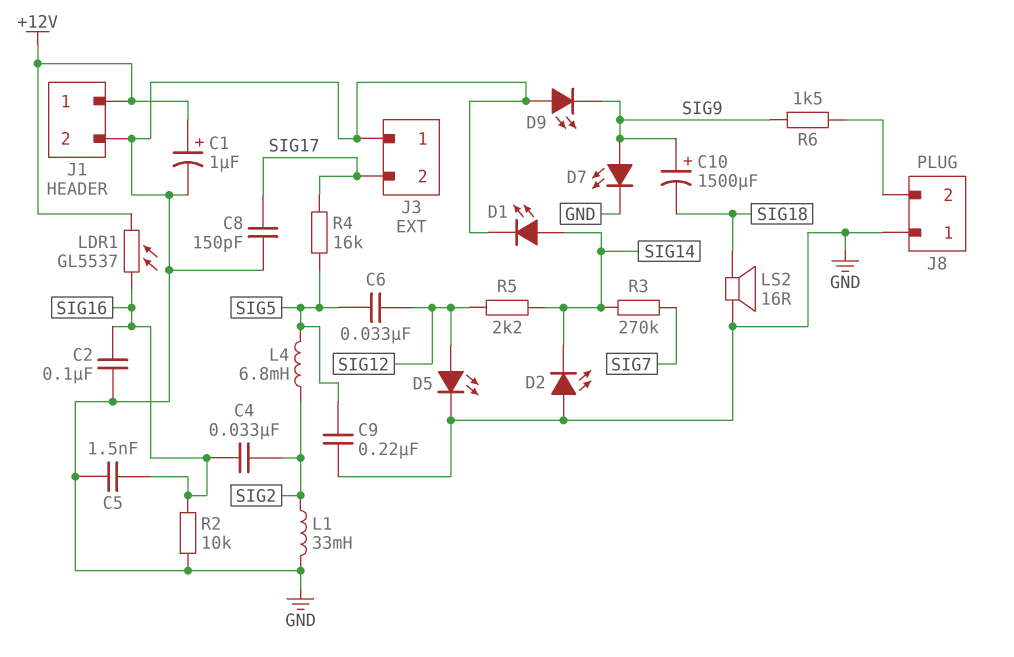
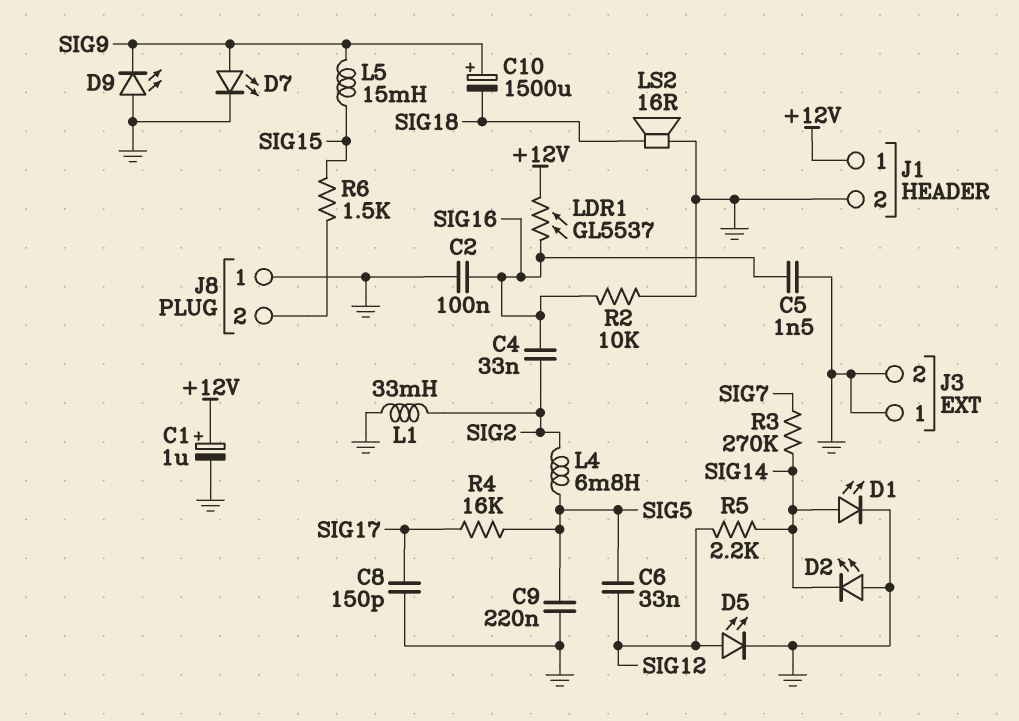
J3 pin 2: SIG17 -> GND
L5: none -> 15mH (SIG9, SIG15)
R6: 1.5k (J8/2, SIG9) -> 1.5k (J8/2, SIG15)

